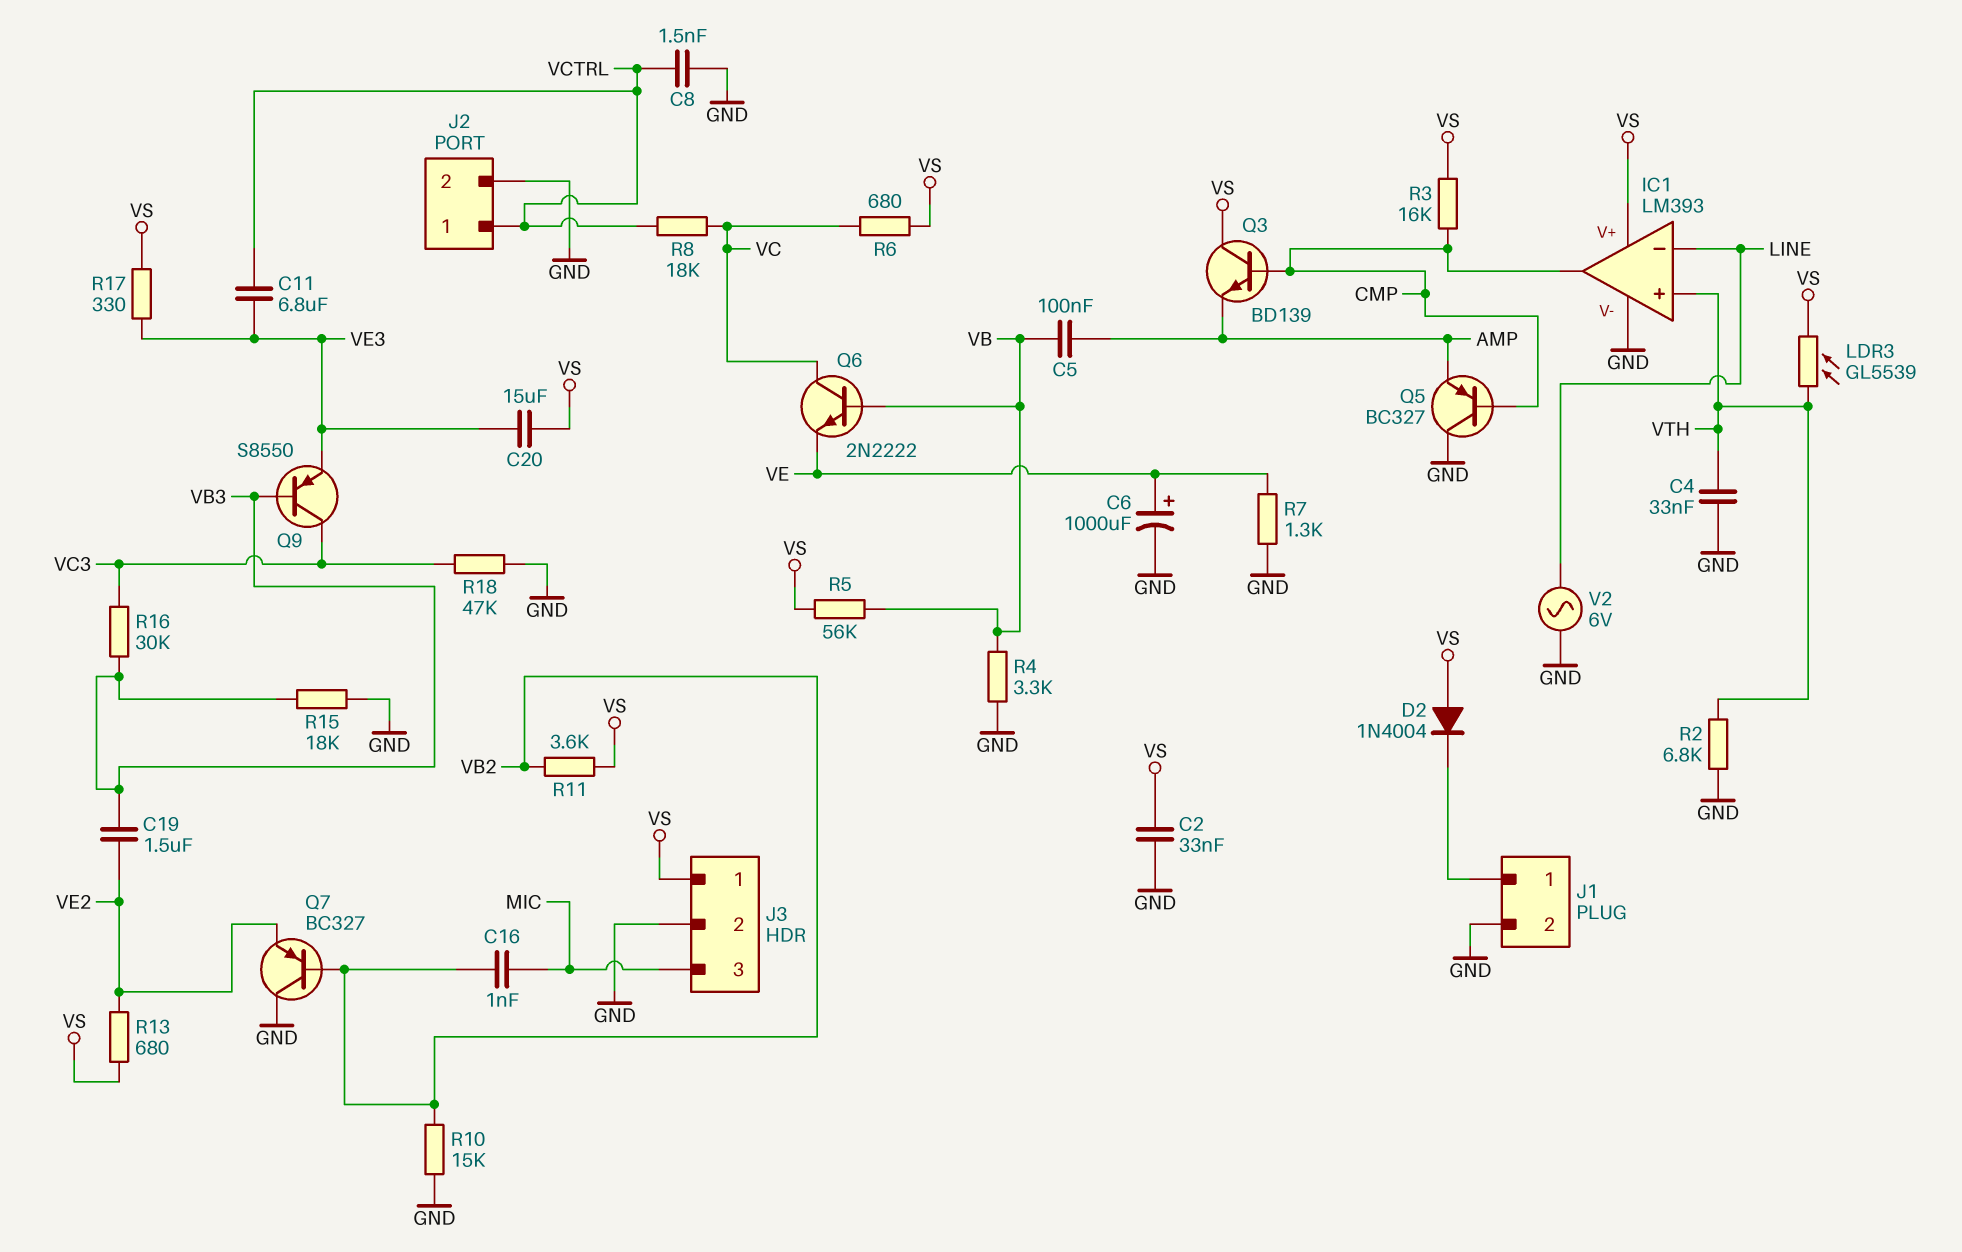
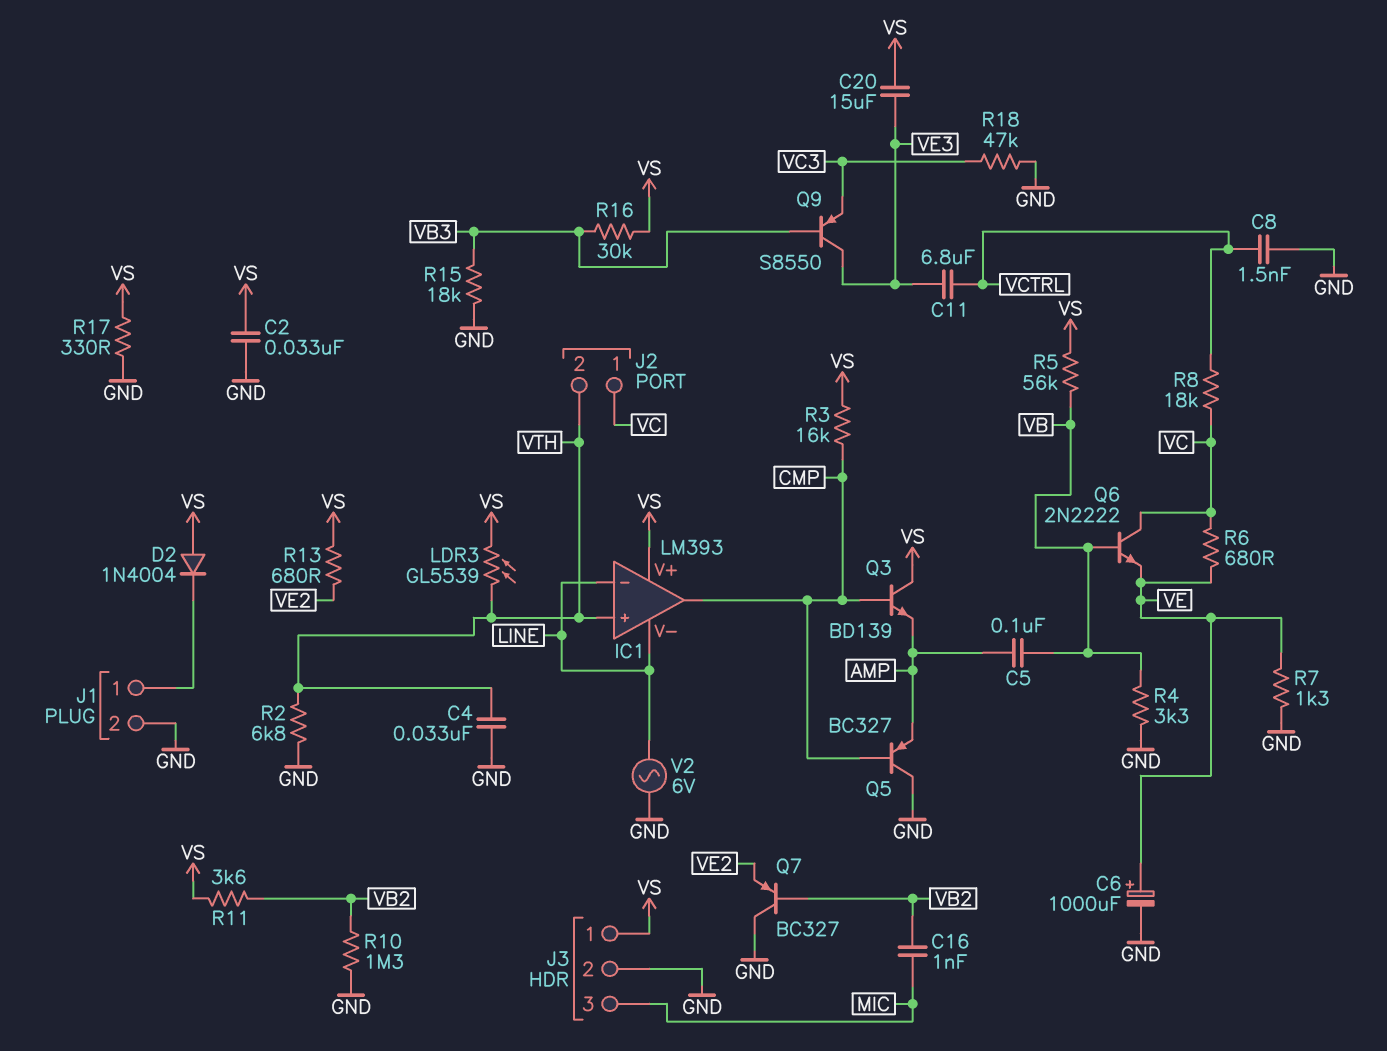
C19: 1.5uF (VB3, VE2) -> none
IC1 pin V-: GND -> LINE
J2 pin 1: VCTRL -> VC
J2 pin 2: GND -> VTH
Q9: PNP S8550 (B VB3, C VC3, E VE3) -> PNP S8550 (B VB3, C VE3, E VC3)
R6: 680 (VC, VS) -> 680 (VC, VE)
R10: 15k (GND, VB2) -> 1.3M (GND, VB2)
R16: 30k (VB3, VC3) -> 30k (VB3, VS)
R17: 330 (VE3, VS) -> 330 (GND, VS)

